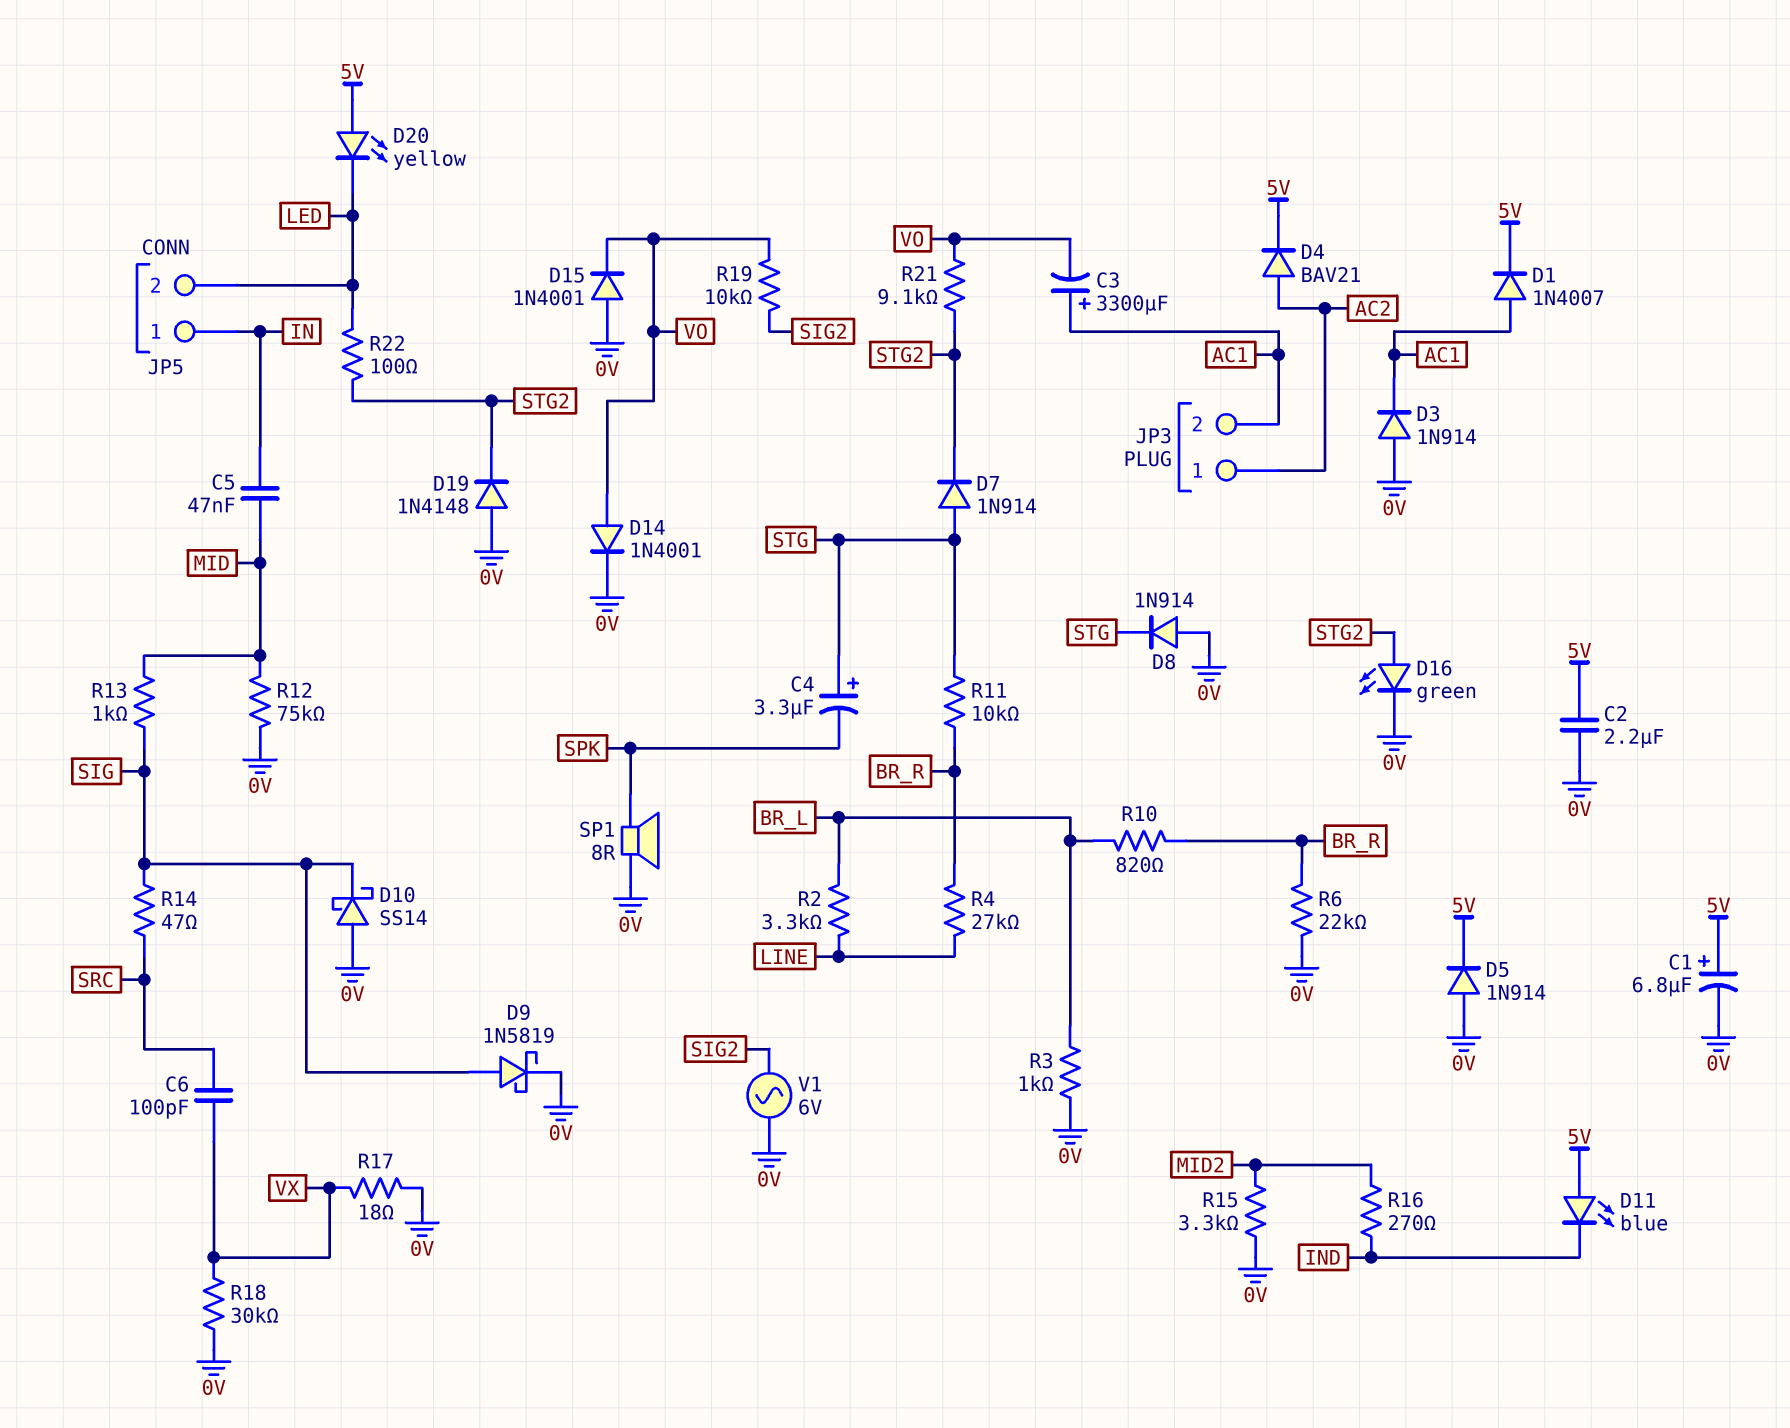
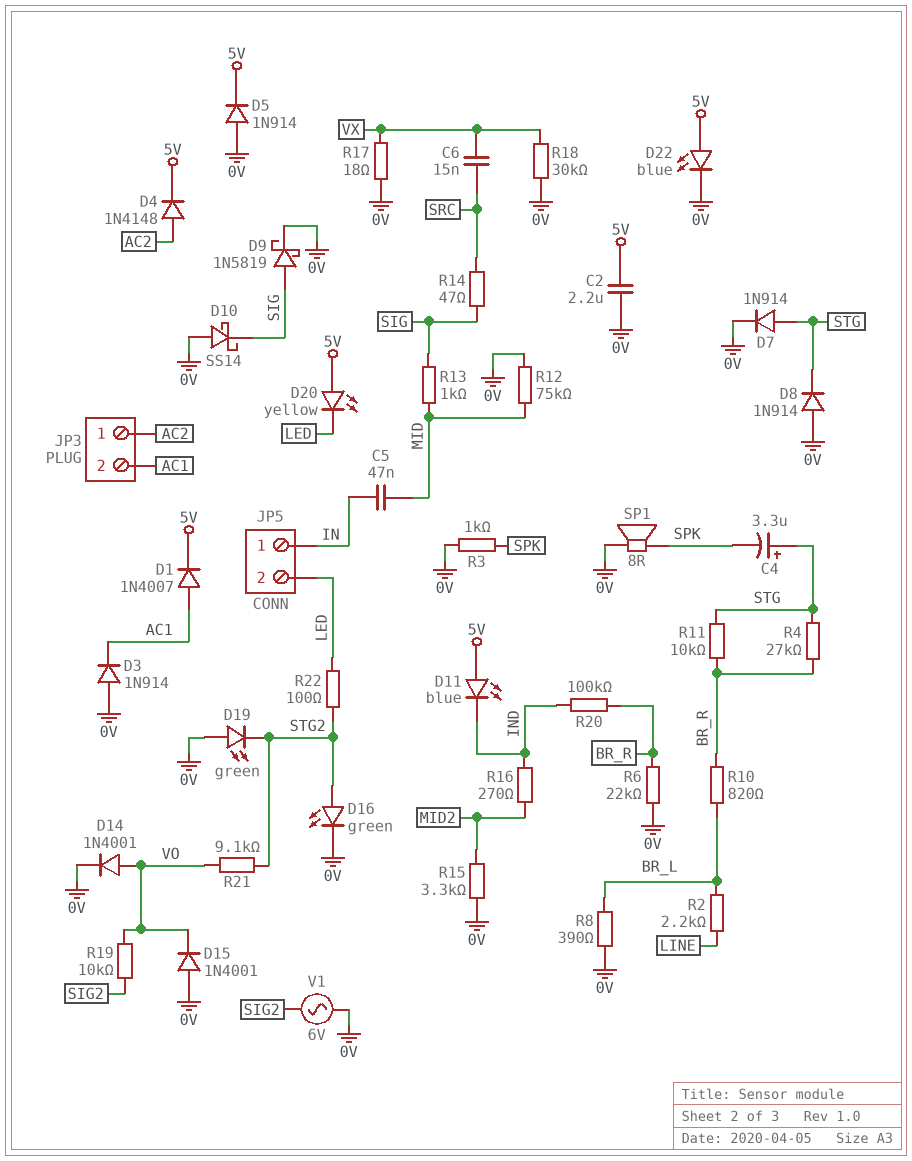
C1: 6.8uF (plus 5V, minus 0V) -> none
C3: 3300uF (plus AC1, minus VO) -> none
C6: 100pF (SRC, VX) -> 15nF (SRC, VX)
D4: diode BAV21 (A AC2, K 5V) -> diode 1N4148 (A AC2, K 5V)
D7: diode 1N914 (A STG, K STG2) -> diode 1N914 (A STG, K 0V)
D19: diode 1N4148 (A 0V, K STG2) -> LED green (A 0V, K STG2)
D22: none -> LED blue (A 5V, K 0V)
R2: 3.3k (BR_L, LINE) -> 2.2k (BR_L, LINE)
R3: 1k (0V, BR_L) -> 1k (0V, SPK)
R4: 27k (BR_R, LINE) -> 27k (BR_R, STG)
R8: none -> 390 (0V, BR_L)
R20: none -> 100k (BR_R, IND)

